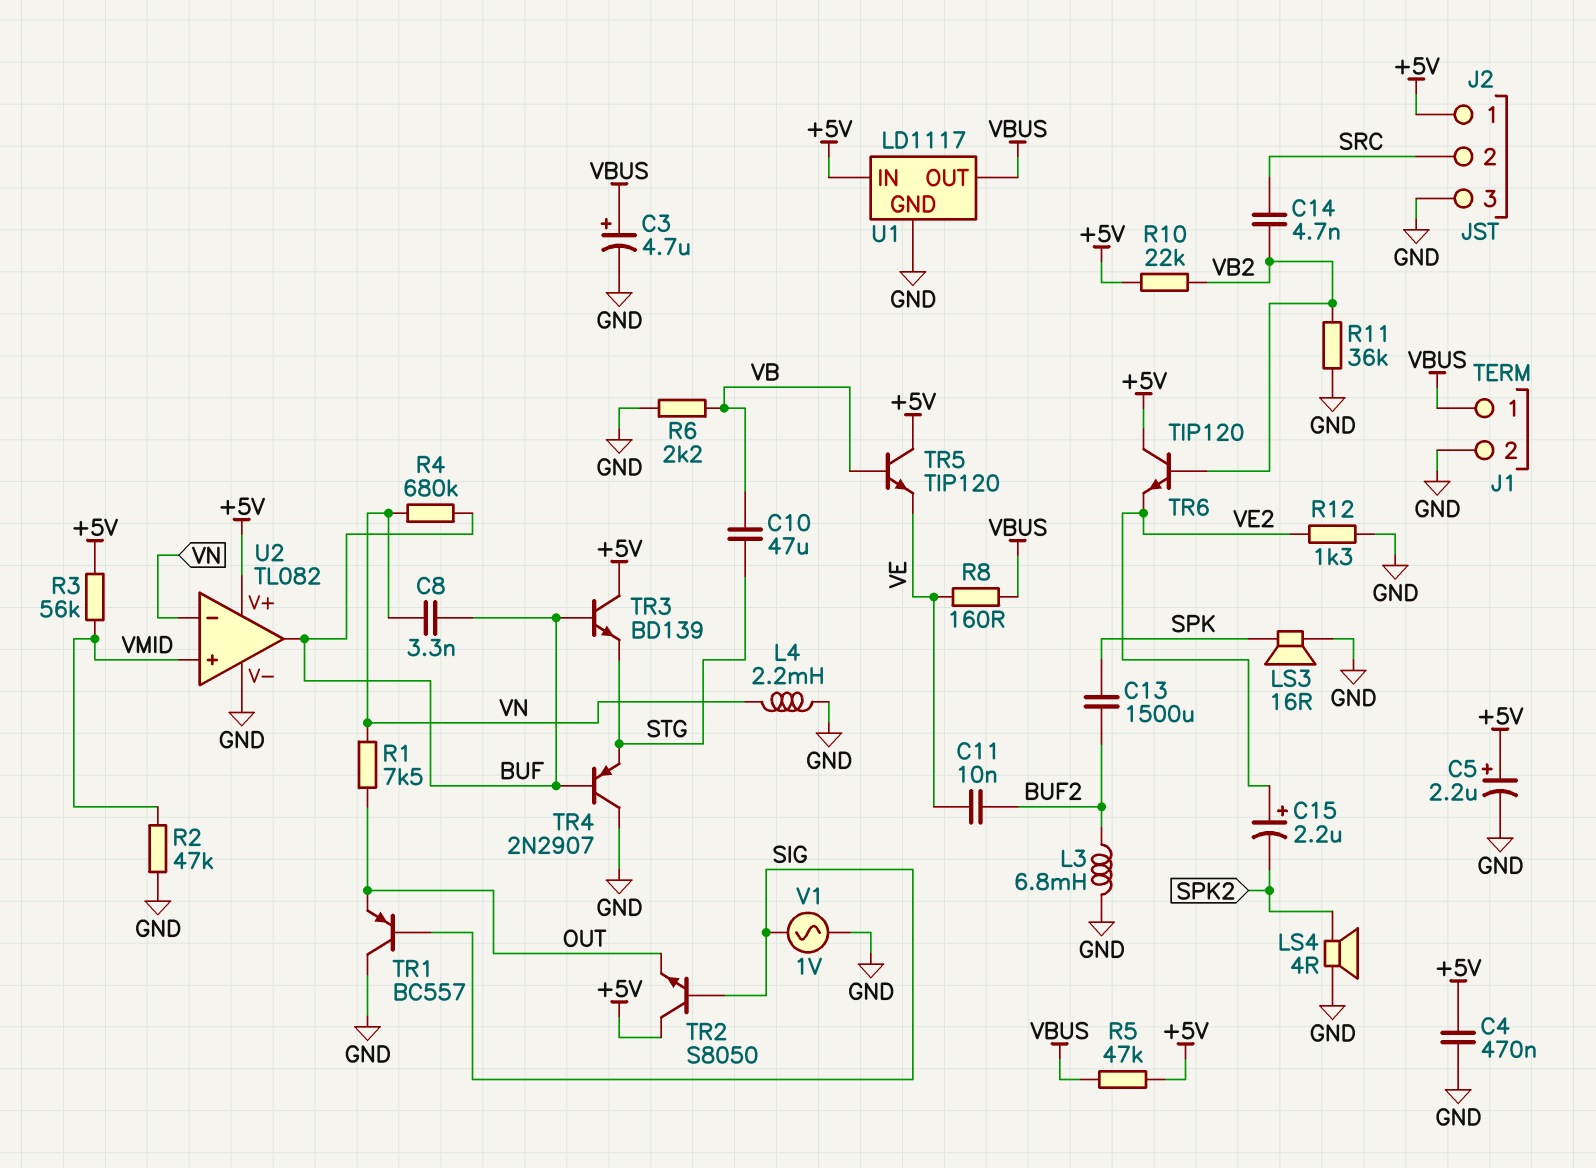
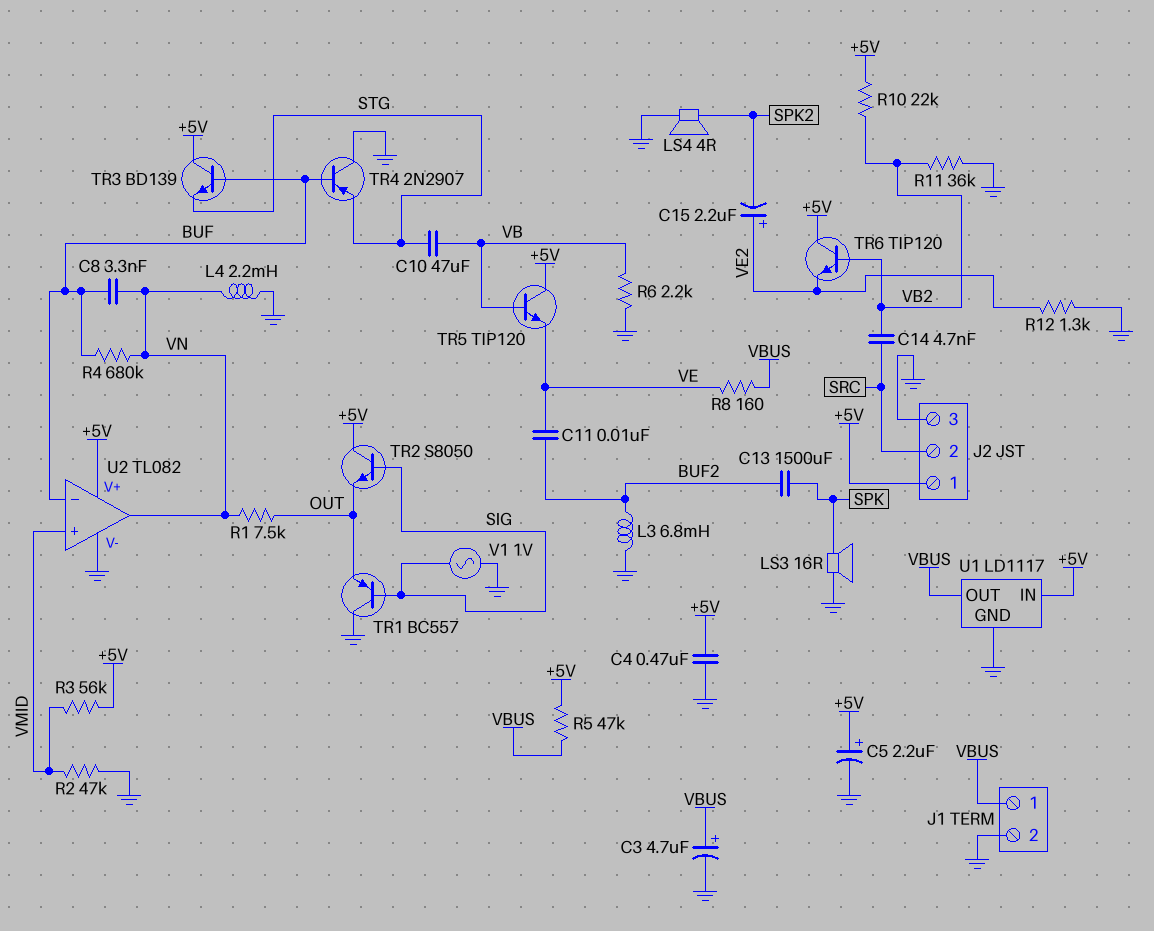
U2 pin in-: VN -> BUF
U2 pin out: BUF -> VN

